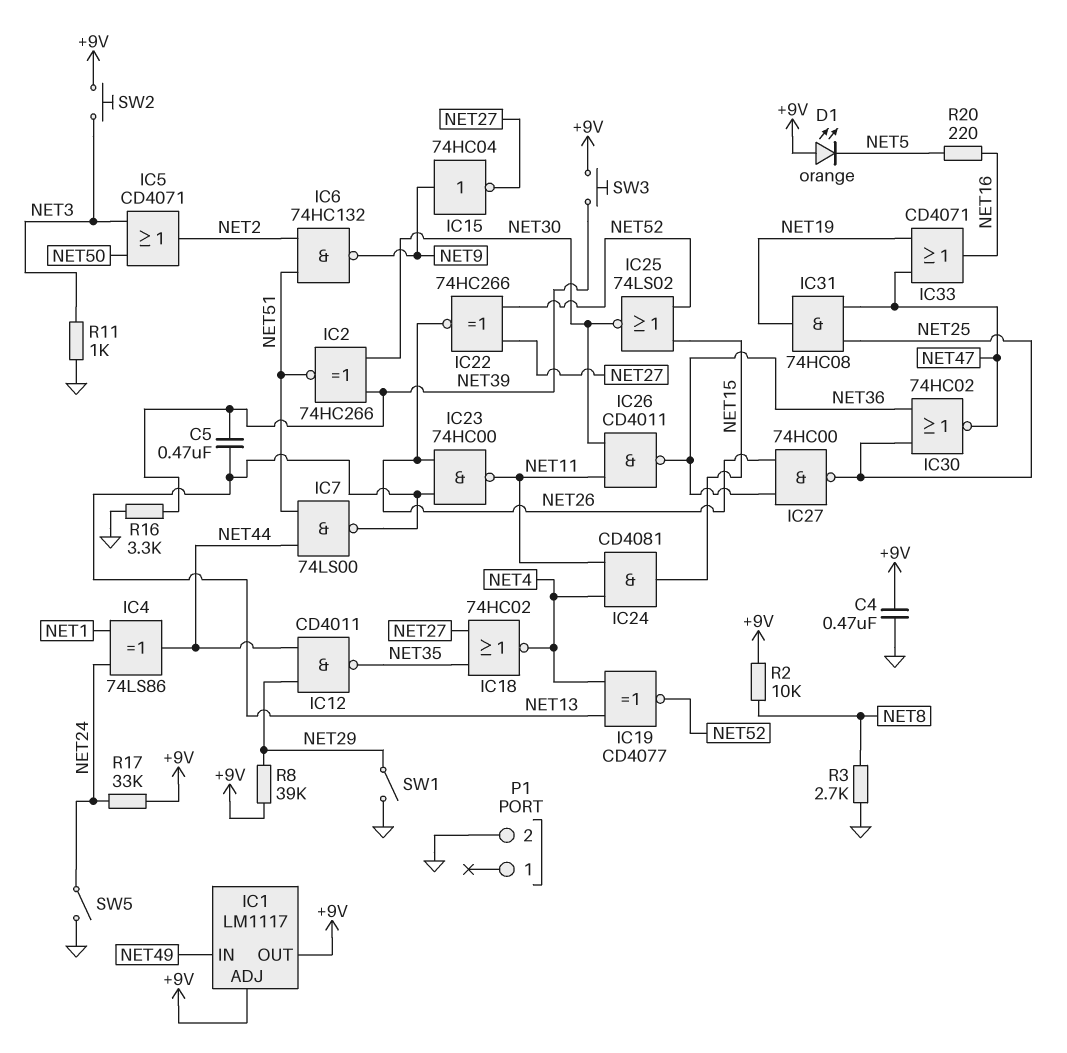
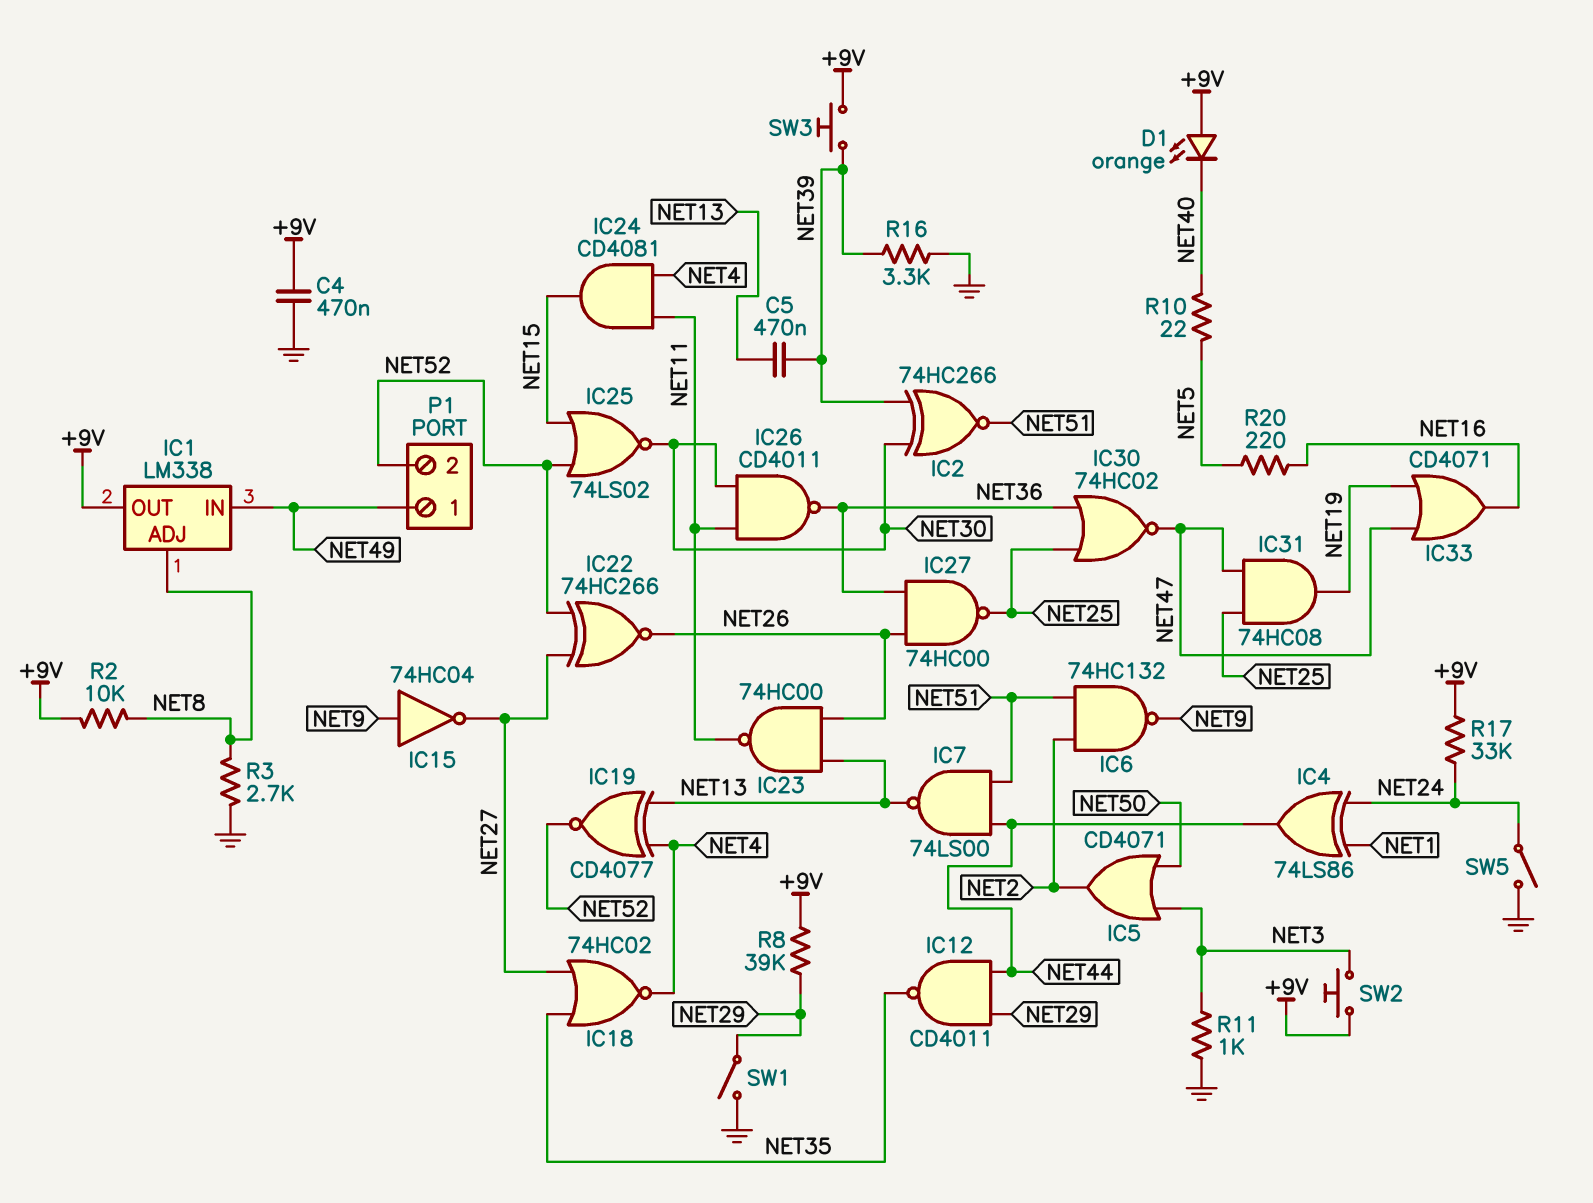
D1: LED orange (A +9V, K NET5) -> LED orange (A +9V, K NET40)
IC1: LM1117 -> LM338
IC1 pin ADJ: +9V -> NET8
P1 pin 1: none -> NET49
P1 pin 2: GND -> NET52
R10: none -> 22 (NET5, NET40)

